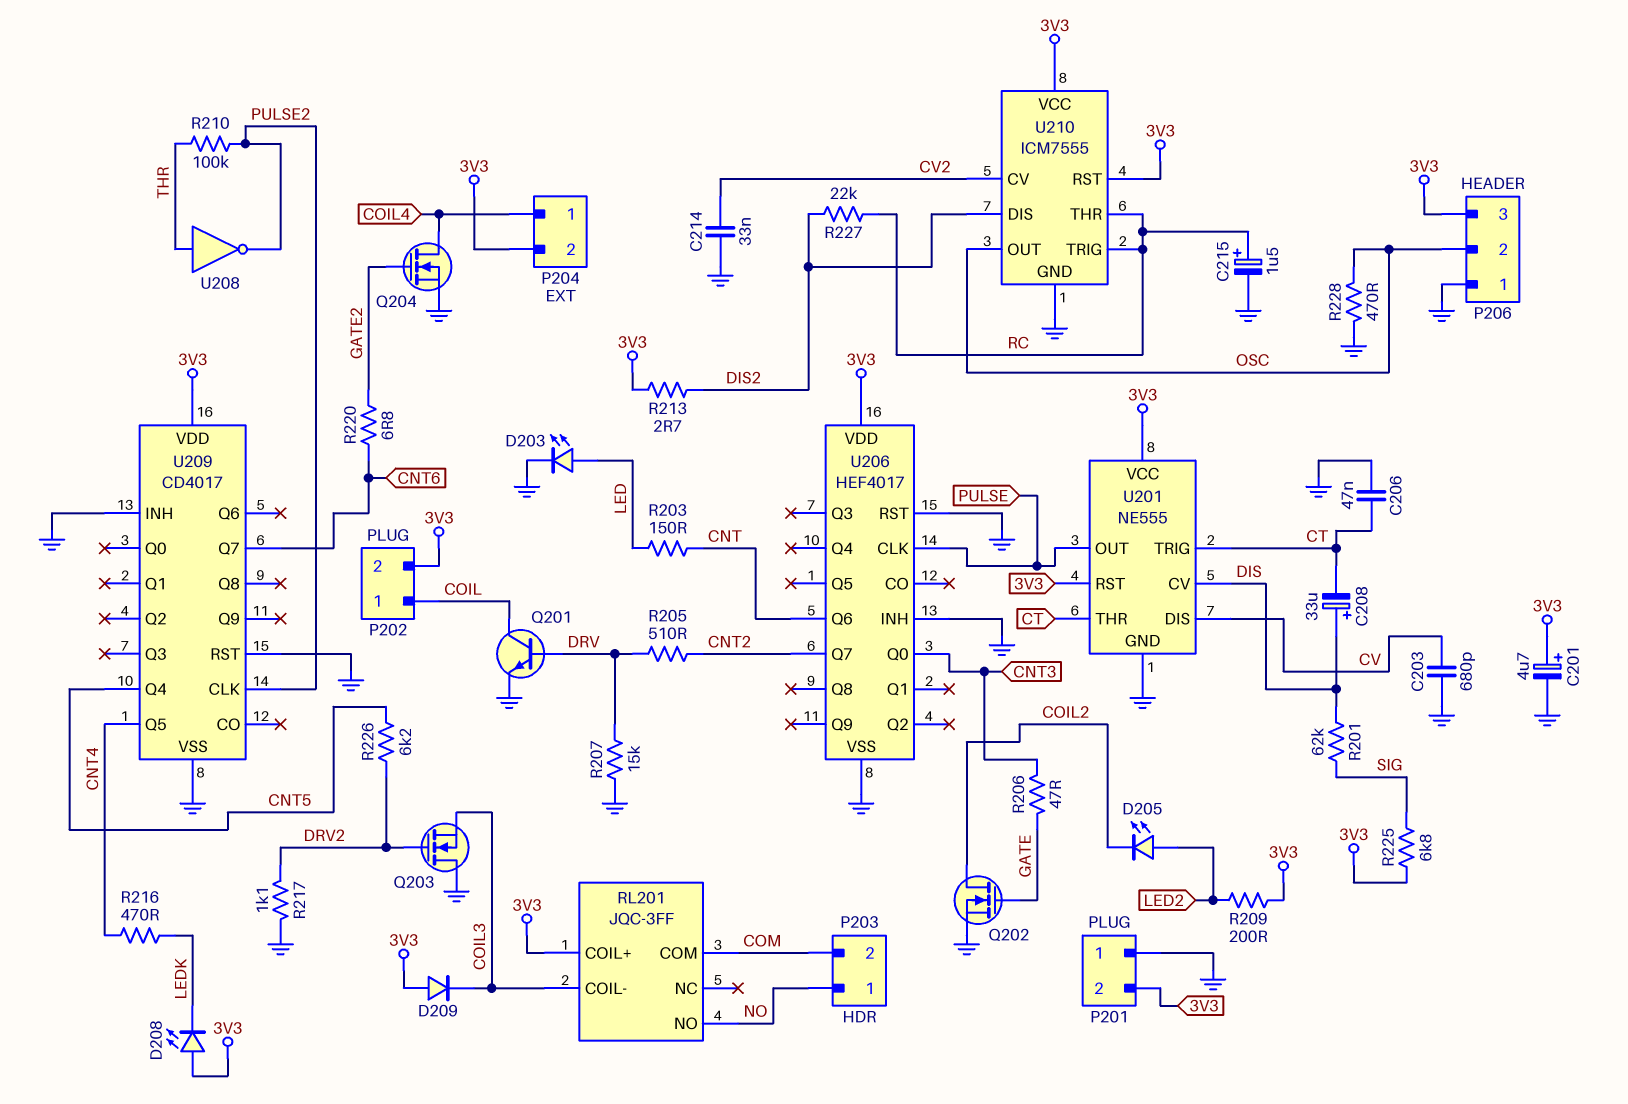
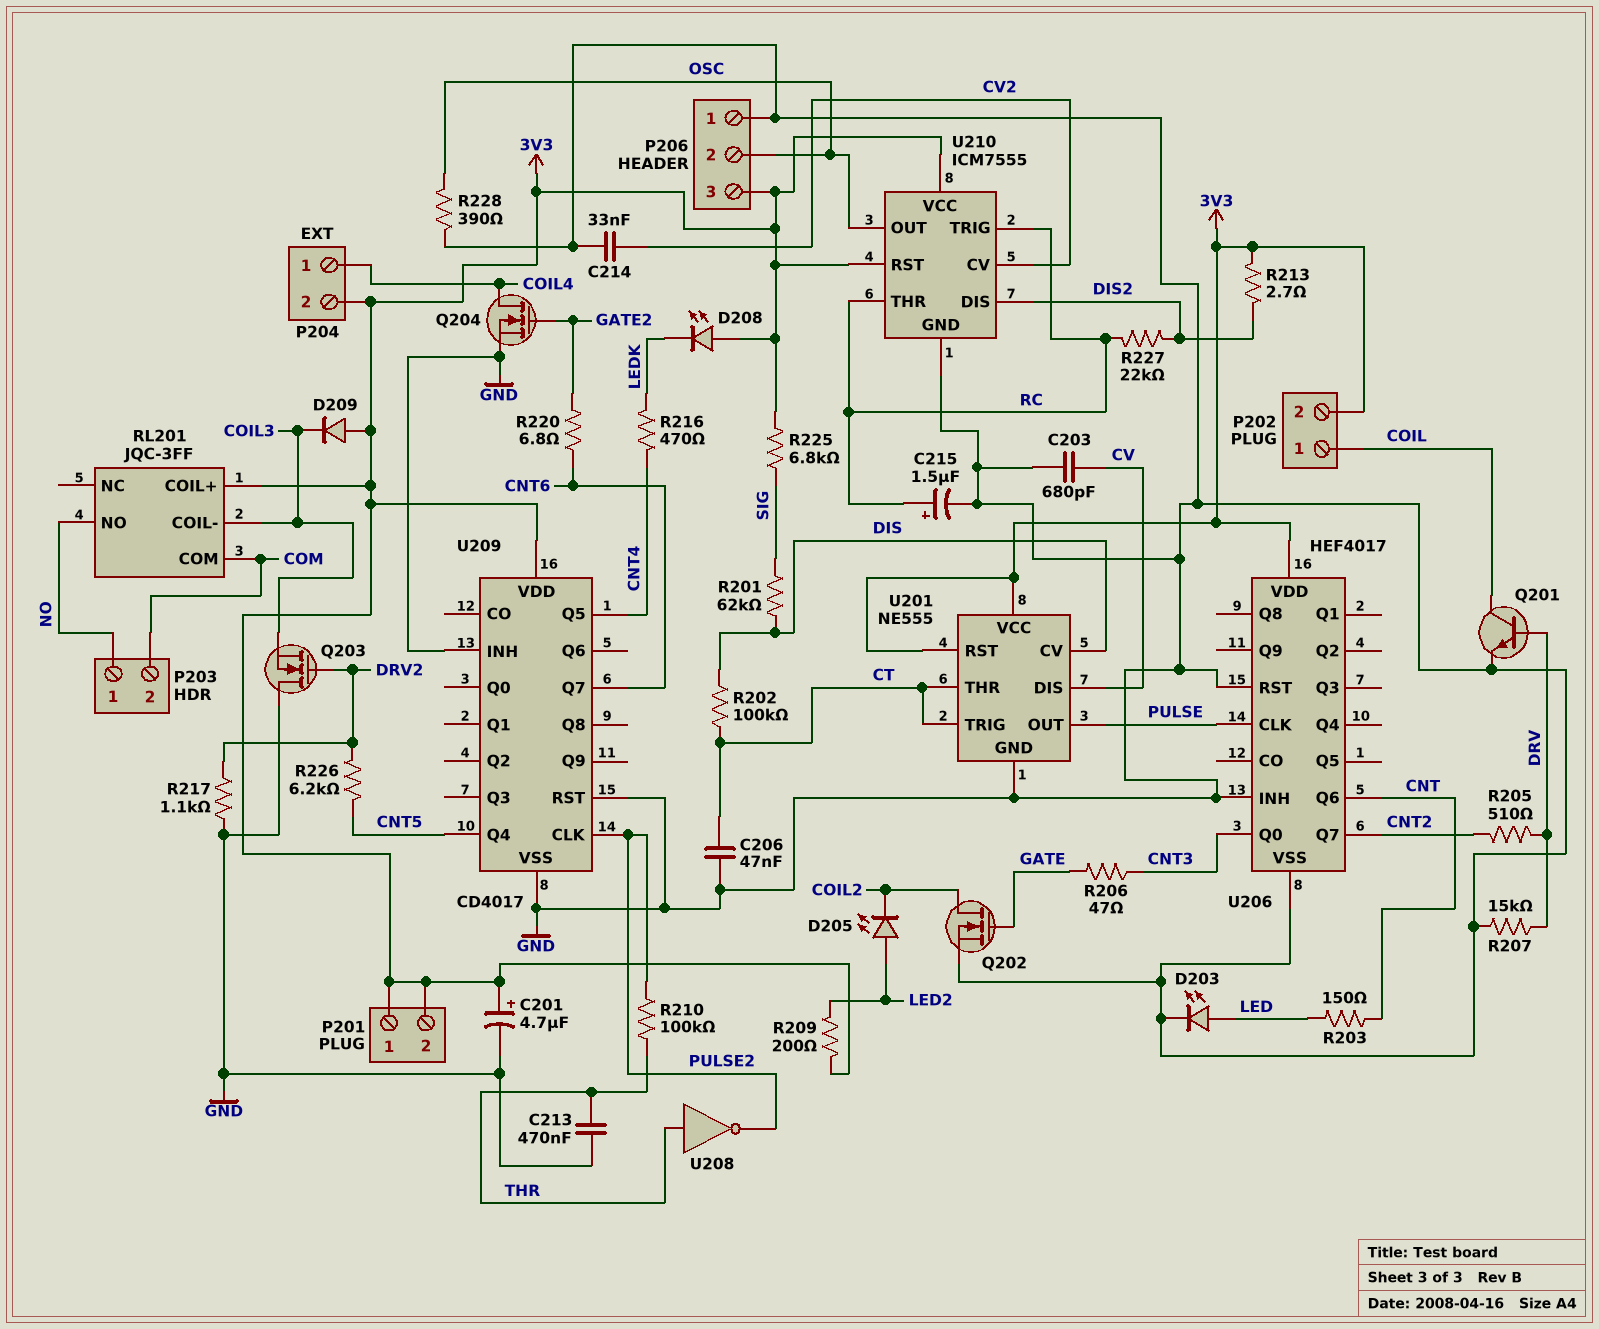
C208: 33uF (plus DIS, minus CT) -> none
C213: none -> 470nF (GND, THR)
P201 pin 1: GND -> 3V3
R202: none -> 100k (CT, DIS)
R228: 470 (GND, OSC) -> 390 (GND, OSC)

